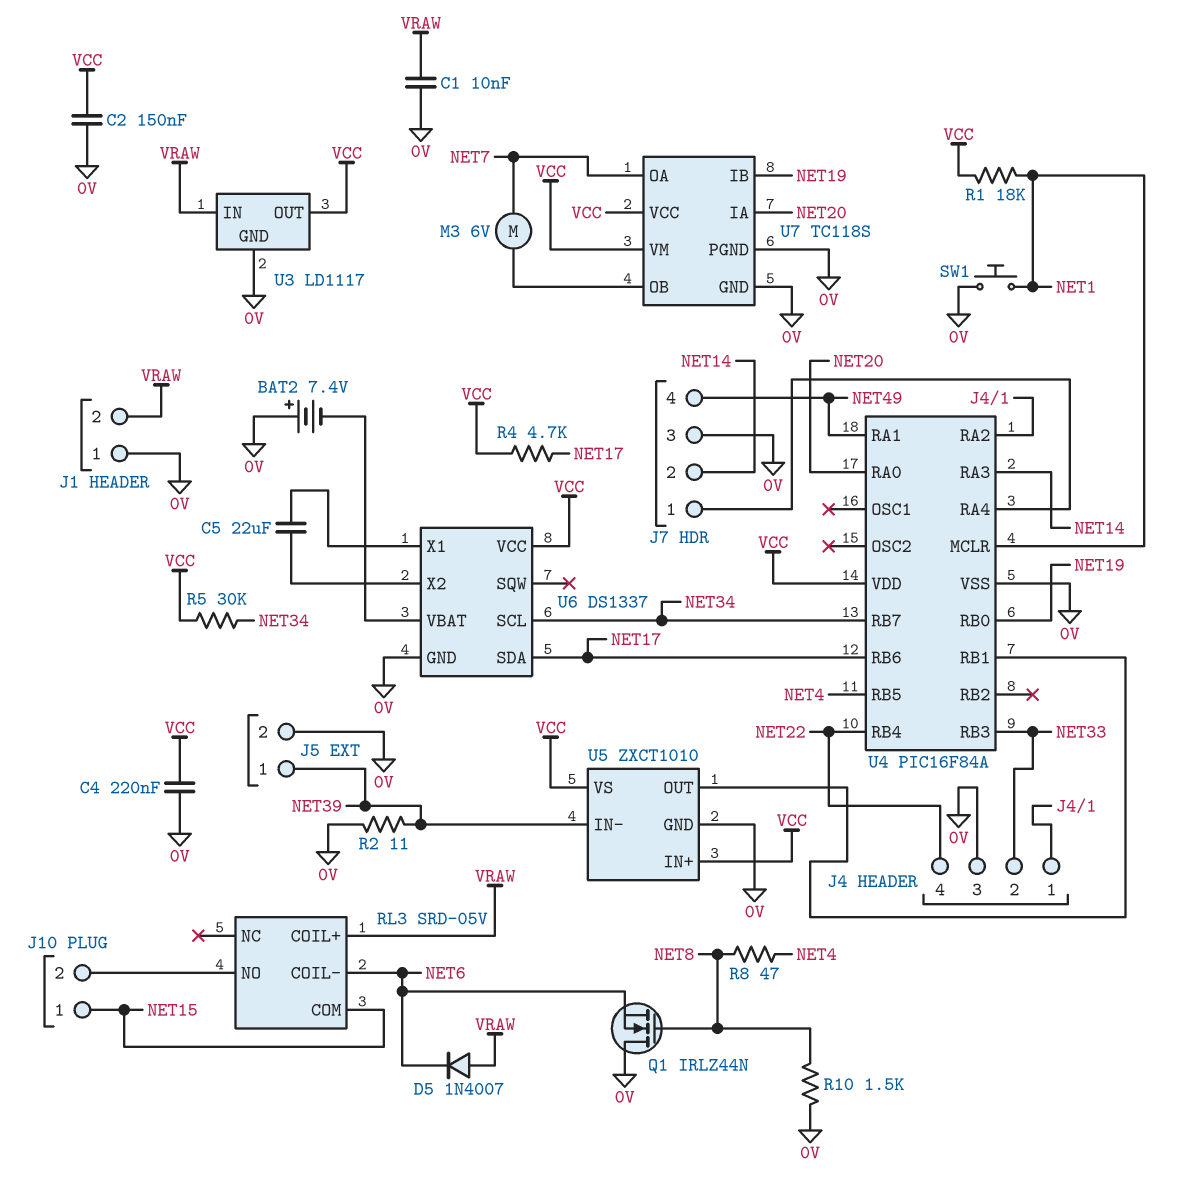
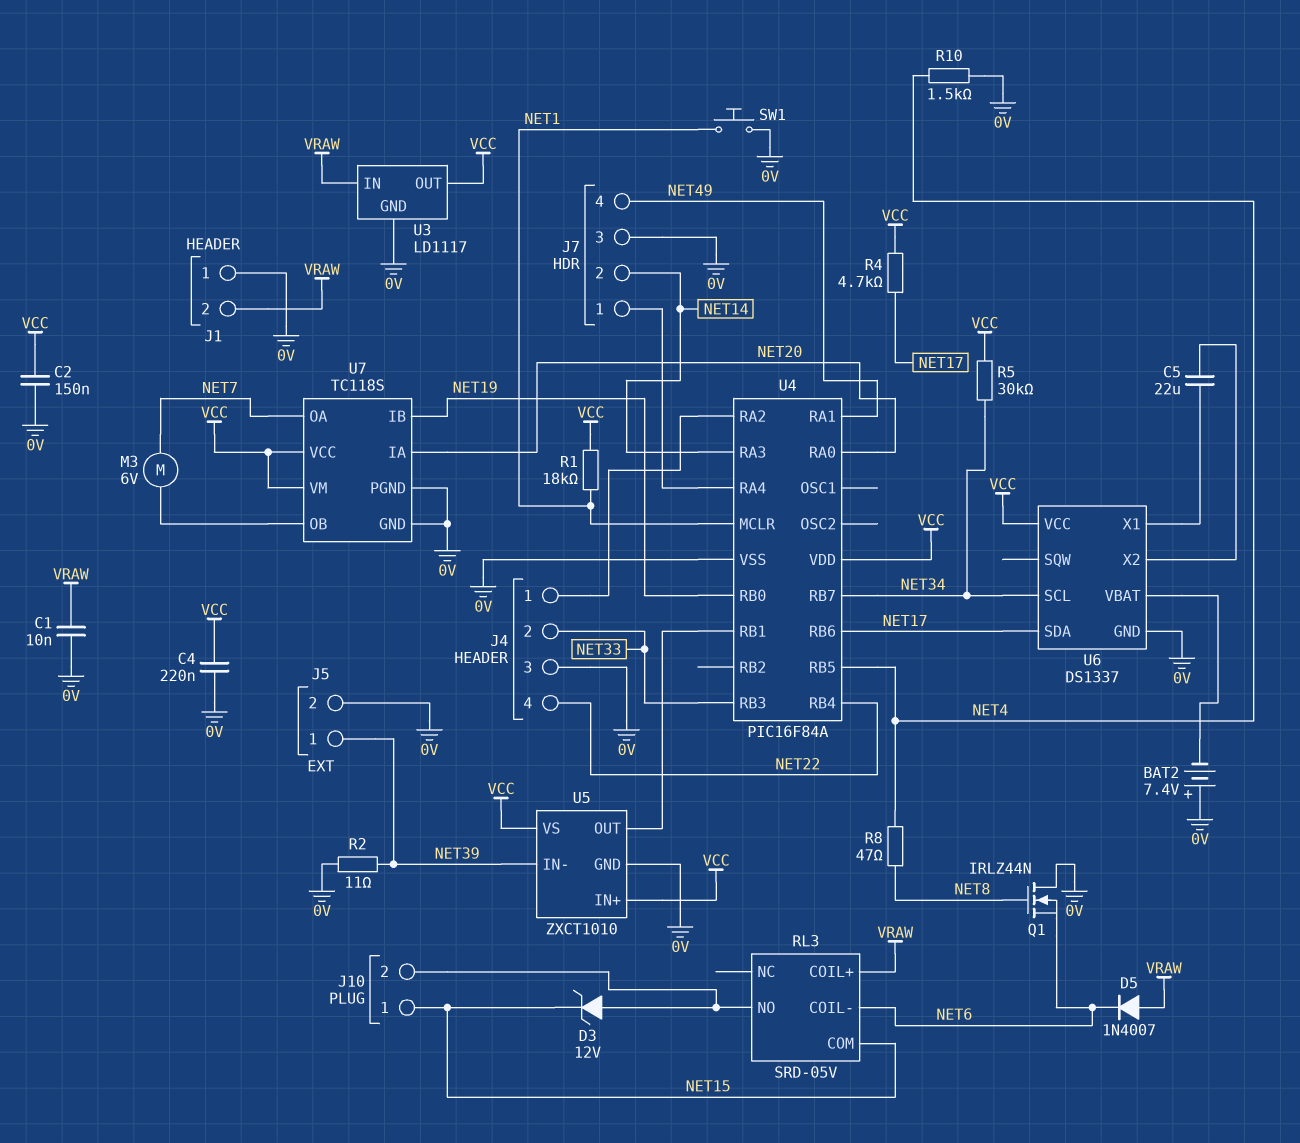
D3: none -> zener 12V (A J10/2, K NET15)
R10: 1.5k (0V, NET8) -> 1.5k (0V, NET4)

